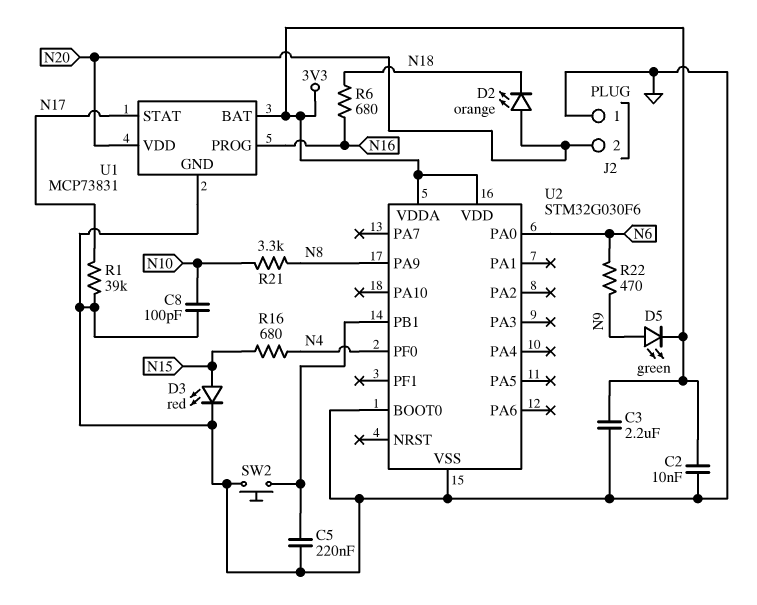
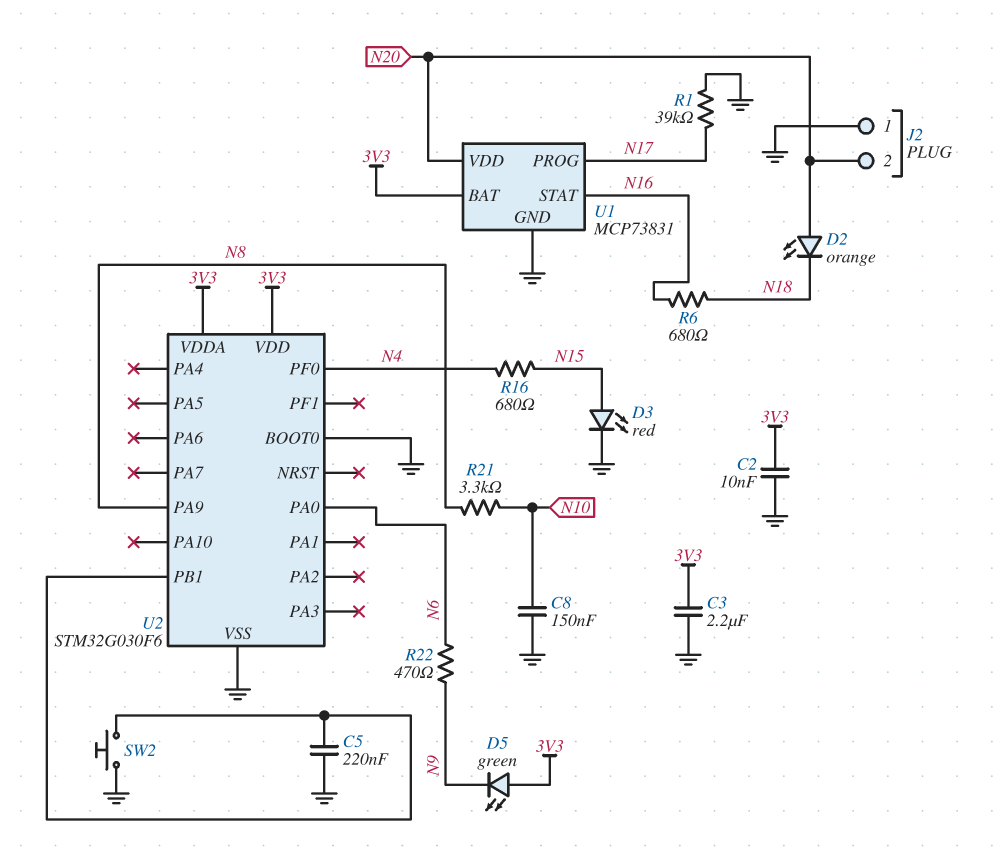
C8: 100pF (GND, N10) -> 150nF (GND, N10)
D5: LED green (A N9, K 3V3) -> LED green (A 3V3, K N9)
U1 pin PROG: N16 -> N17
U1 pin STAT: N17 -> N16

